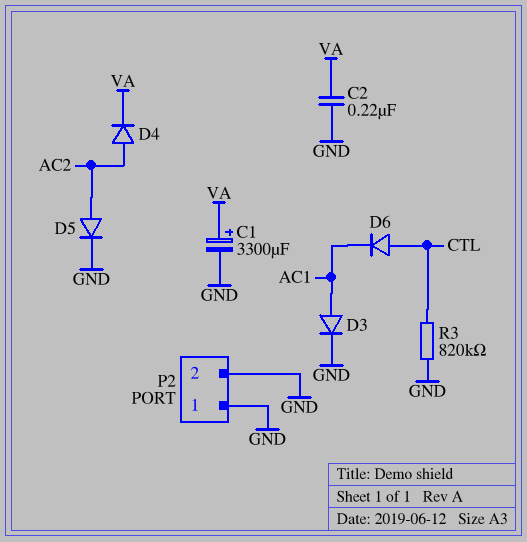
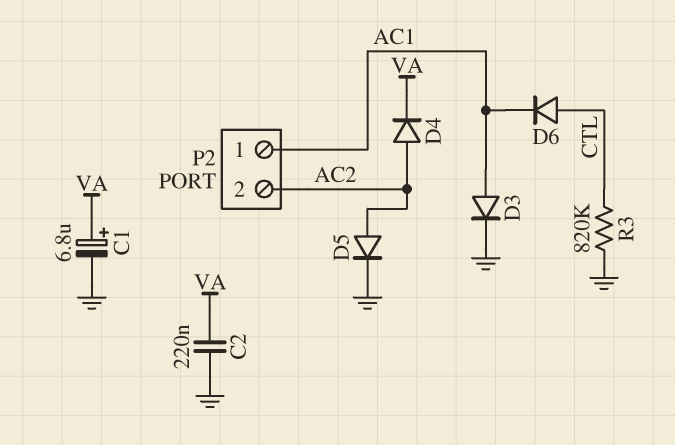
C1: 3300uF (plus VA, minus GND) -> 6.8uF (plus VA, minus GND)
P2 pin 1: GND -> AC1
P2 pin 2: GND -> AC2

